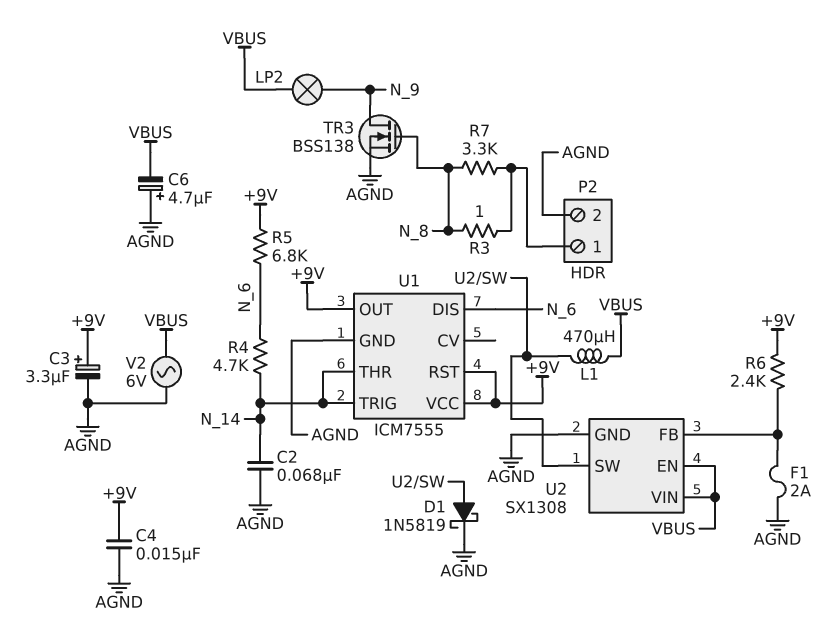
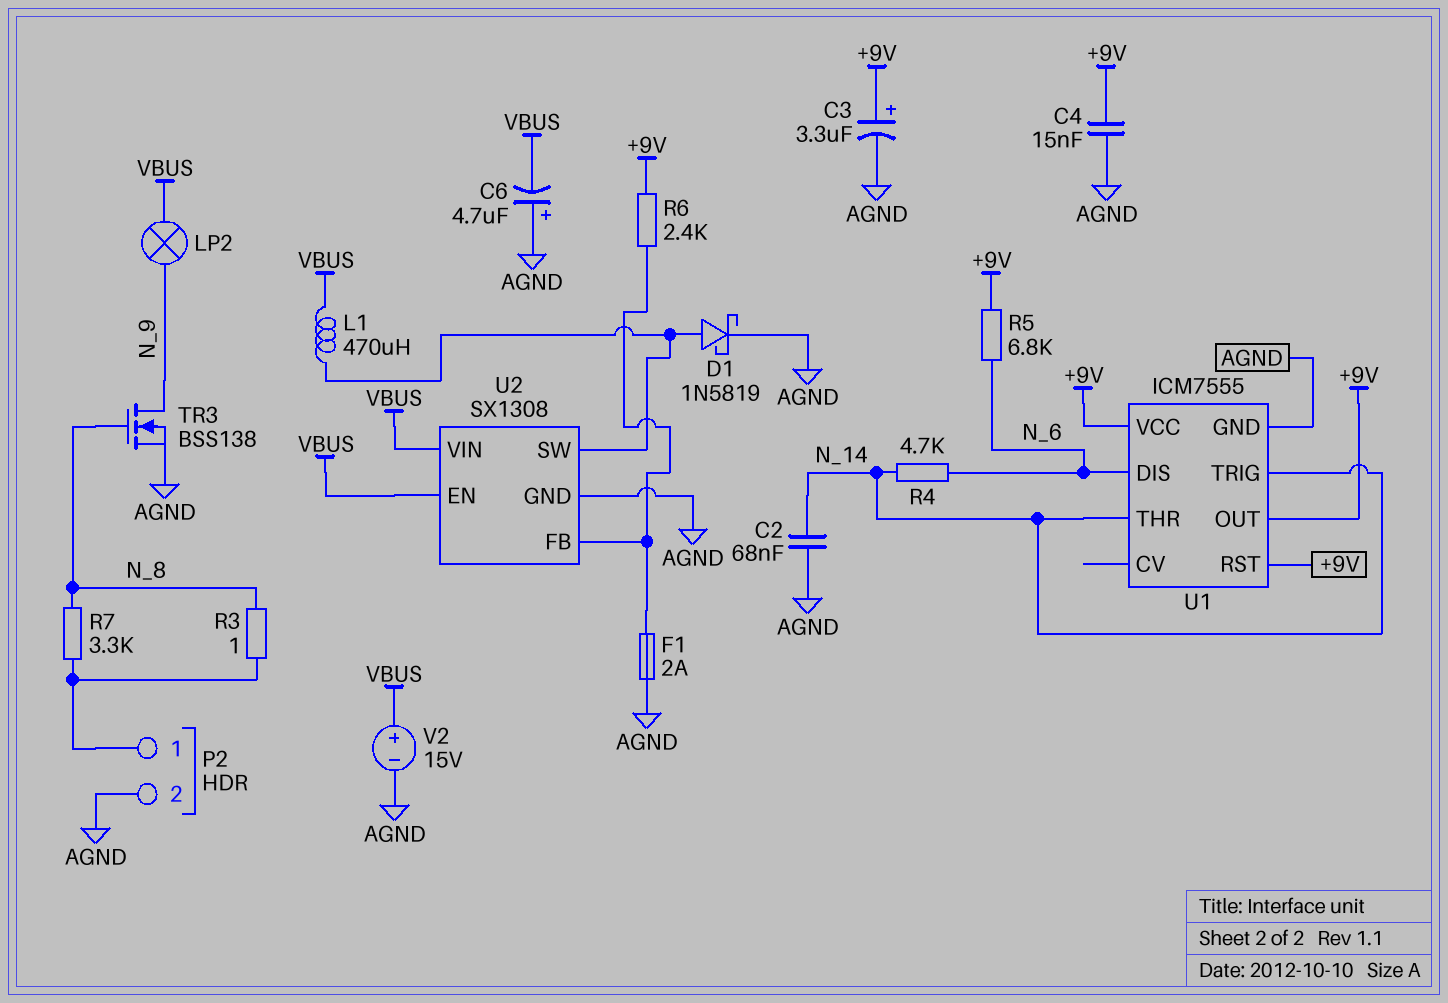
V2: AC 6V (AGND, VBUS) -> 15V (plus VBUS, minus AGND)

